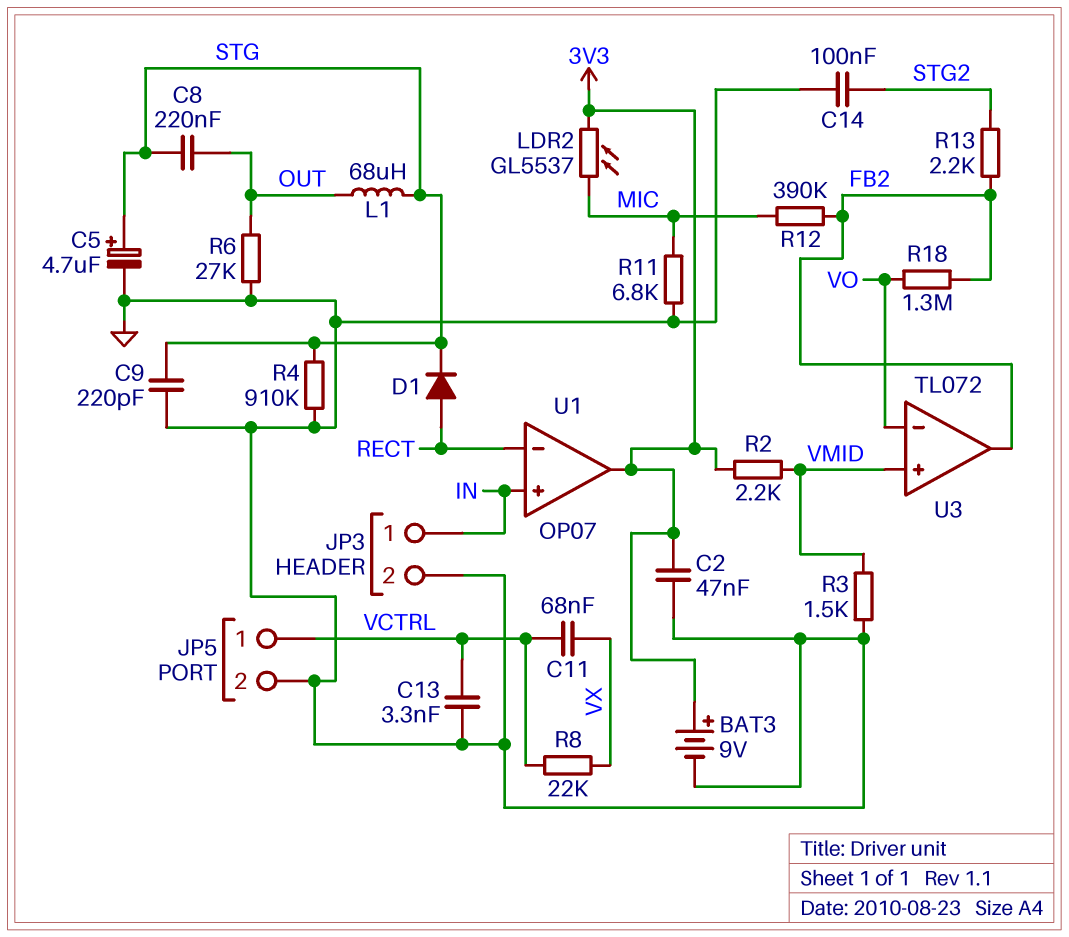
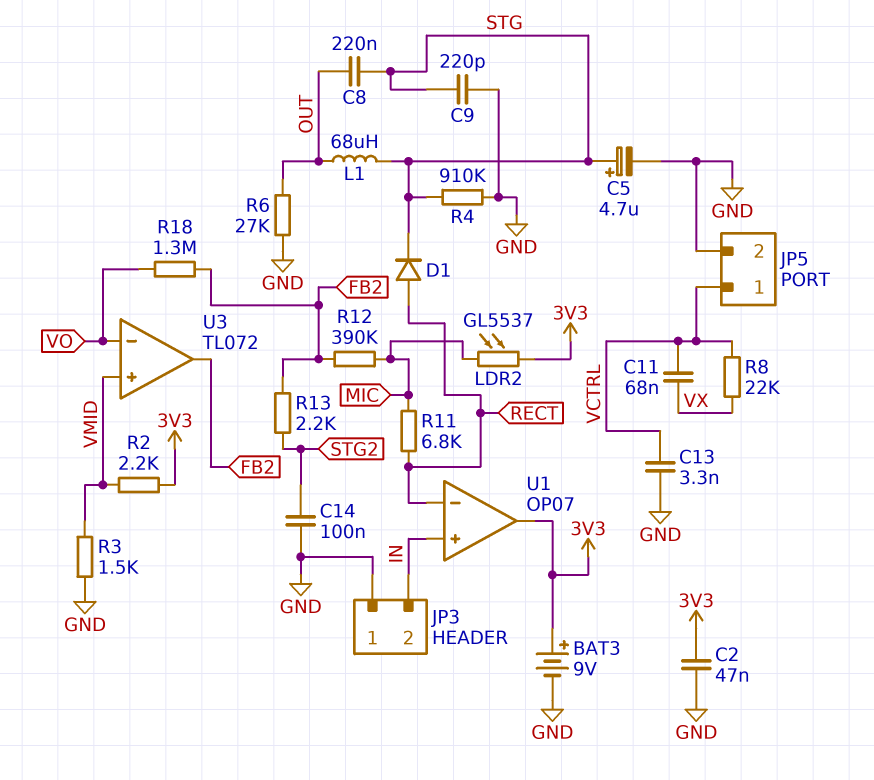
JP3 pin 1: IN -> GND
JP3 pin 2: GND -> IN
R11: 6.8k (GND, MIC) -> 6.8k (MIC, RECT)

